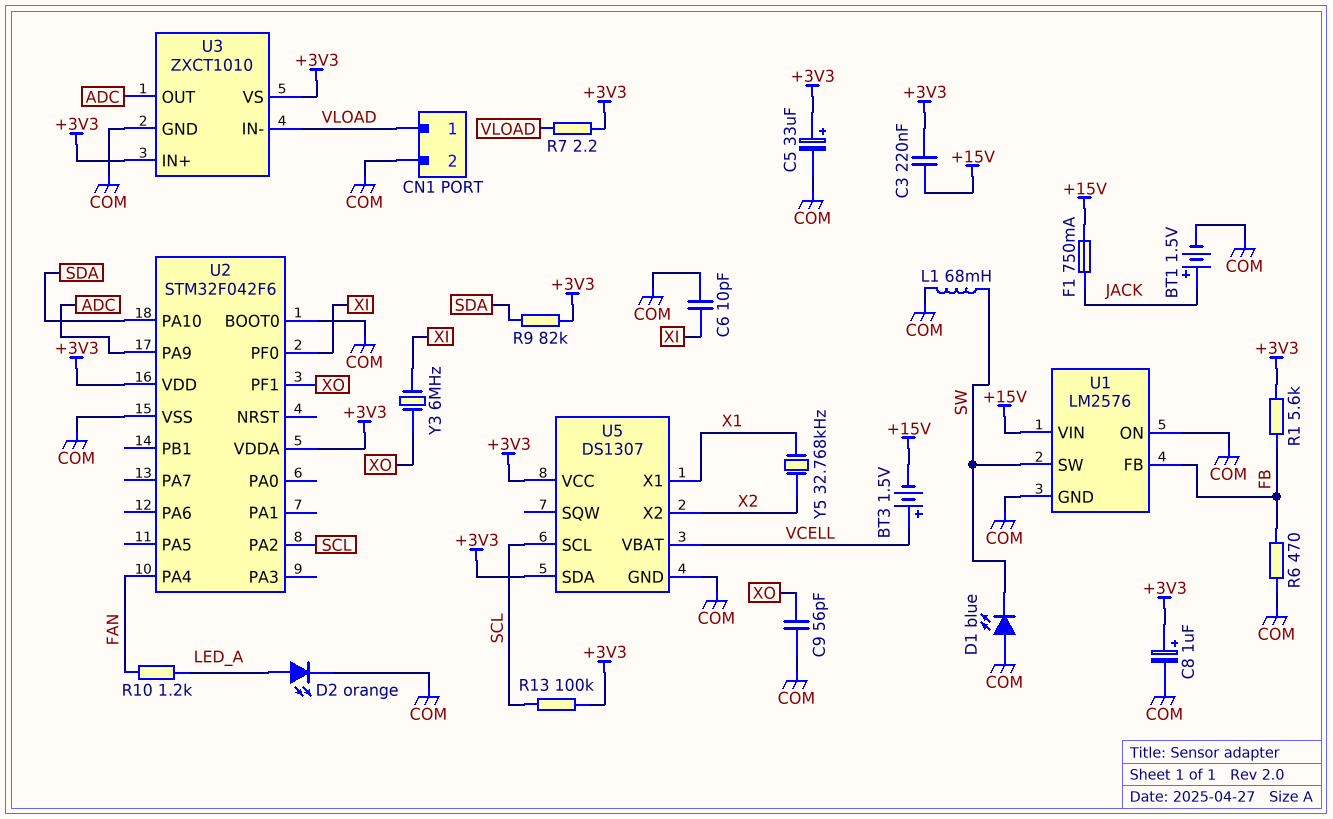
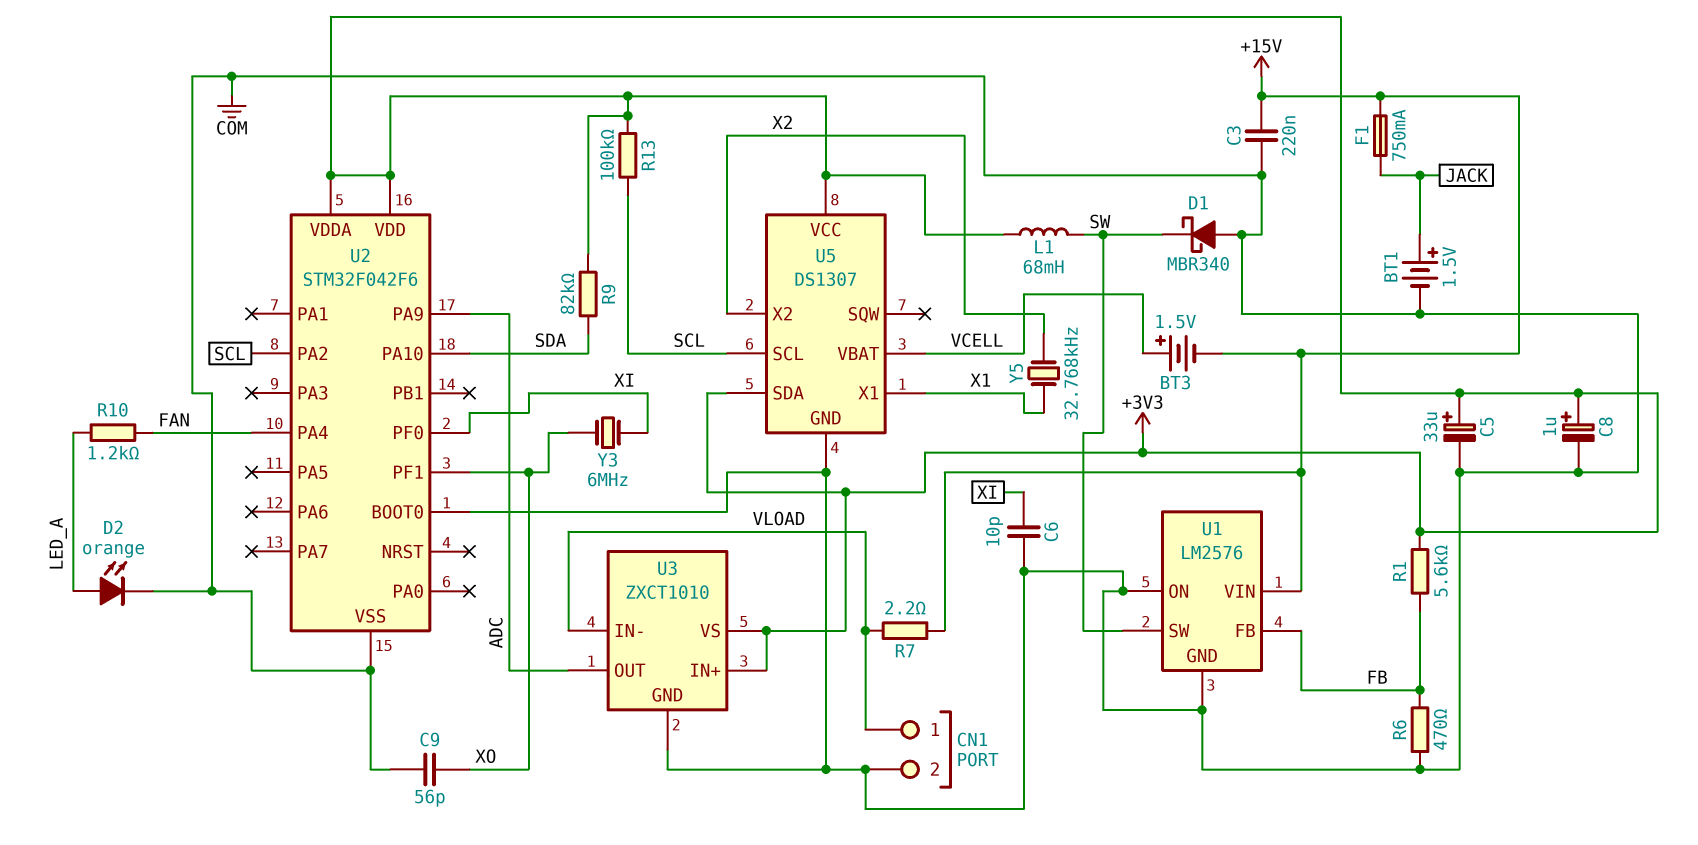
C3: 220nF (+3V3, +15V) -> 220nF (+15V, COM)
D1: LED blue (A COM, K SW) -> schottky MBR340 (A COM, K SW)
L1: 68mH (COM, SW) -> 68mH (+3V3, SW)
R7: 2.2 (+3V3, VLOAD) -> 2.2 (+15V, VLOAD)

